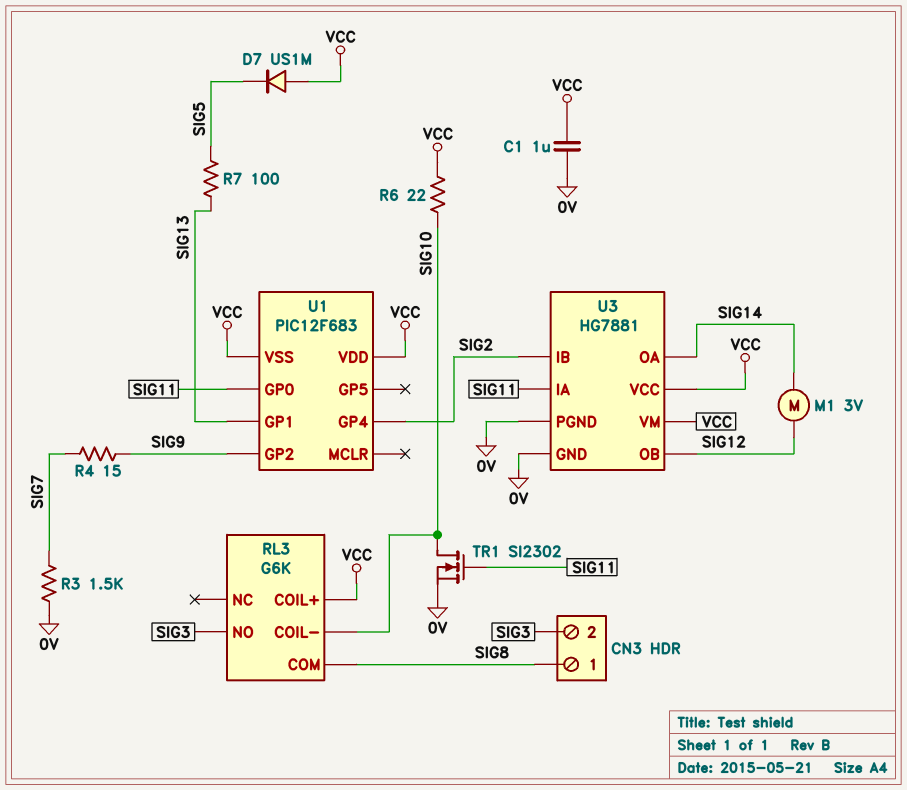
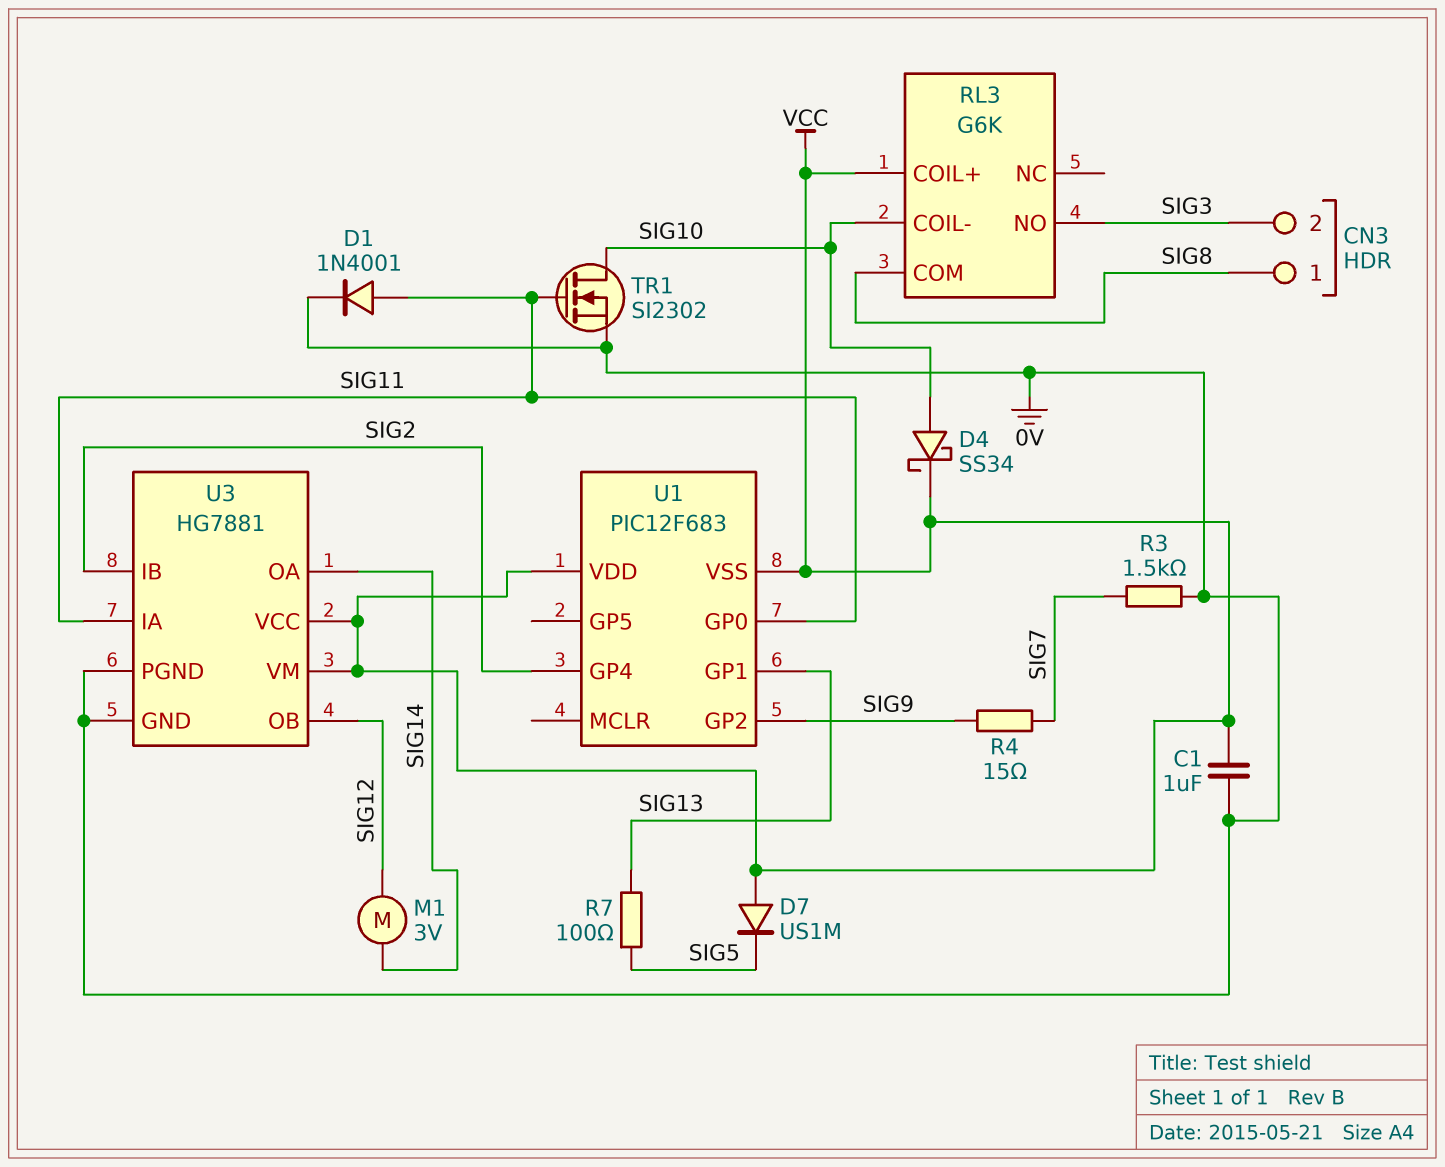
D1: none -> diode 1N4001 (A SIG11, K 0V)
D4: none -> schottky SS34 (A SIG10, K VCC)
R6: 22 (SIG10, VCC) -> none

